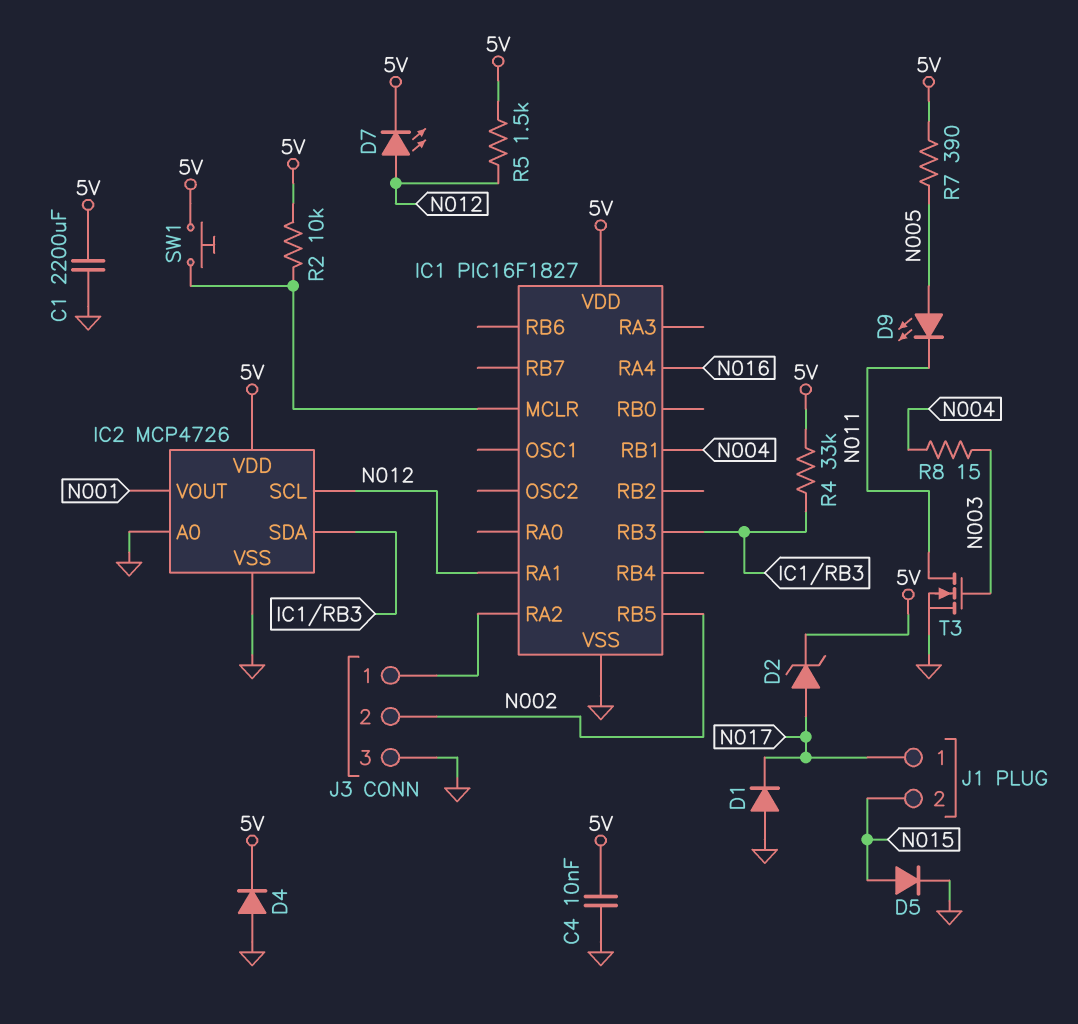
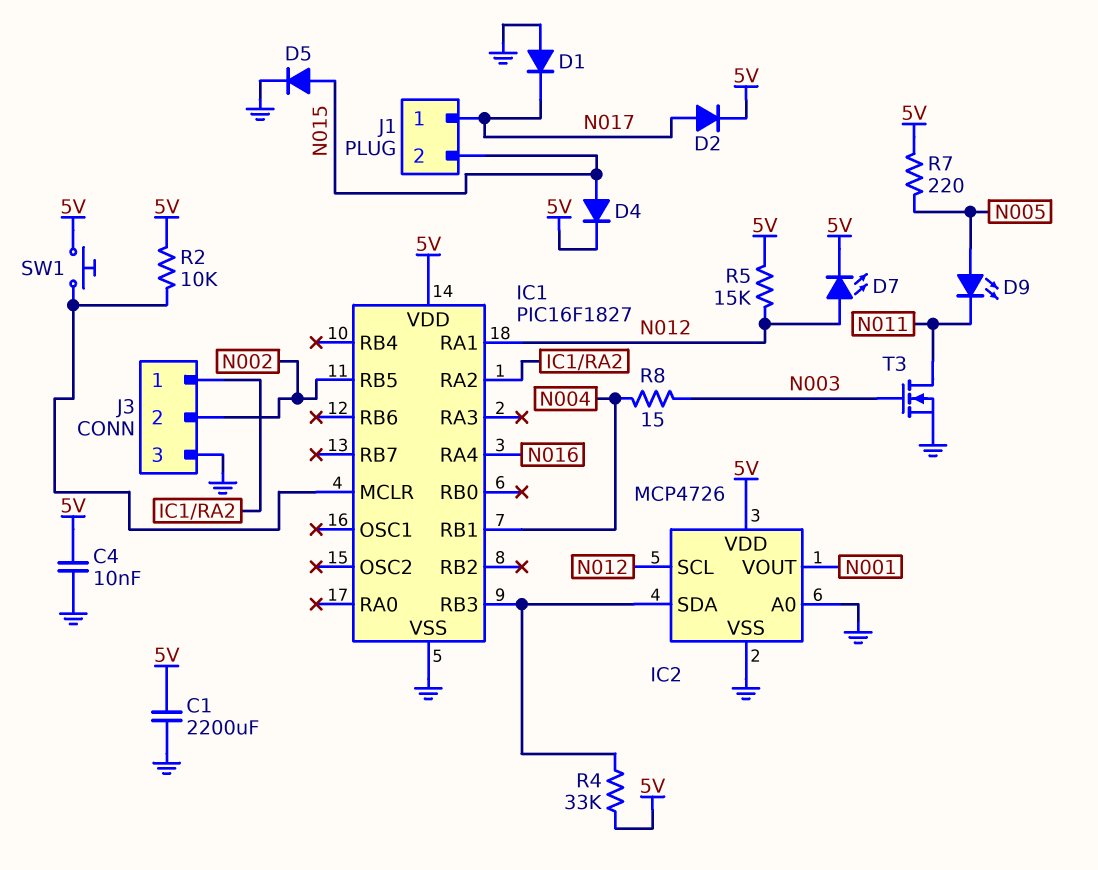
D2: zener (A N017, K 5V) -> diode (A N017, K 5V)
D4: diode (A GND, K 5V) -> diode (A N015, K 5V)
R5: 1.5k (5V, N012) -> 15k (5V, N012)
R7: 390 (5V, N005) -> 220 (5V, N005)

